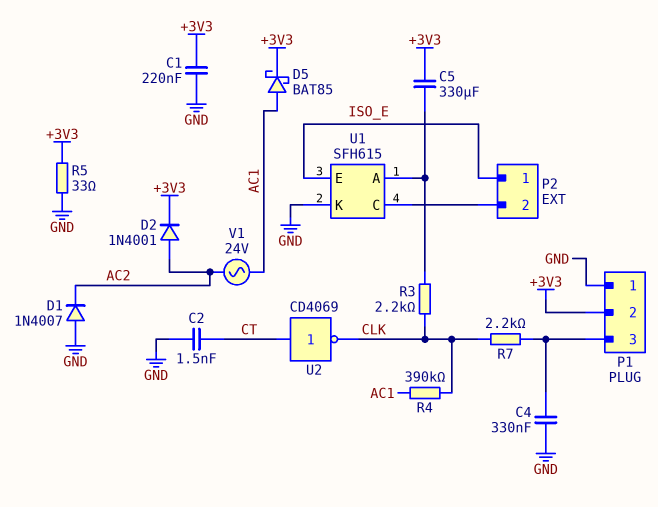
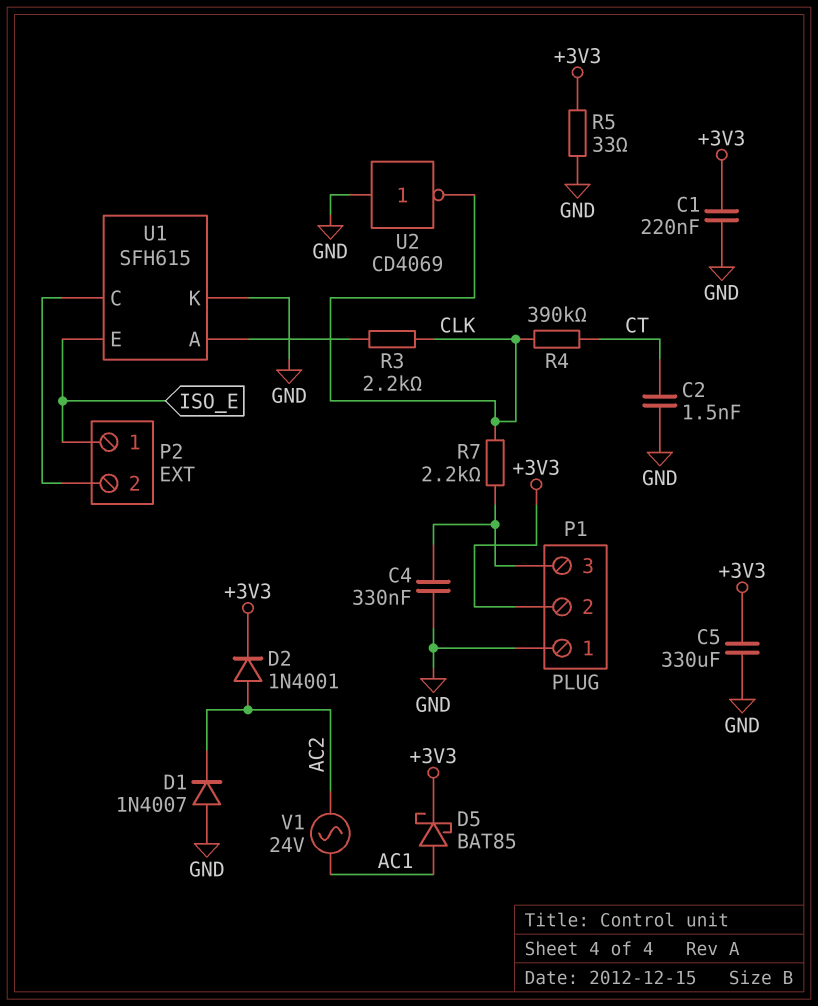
C5: 330uF (+3V3, U1/A) -> 330uF (+3V3, GND)
R4: 390k (AC1, CLK) -> 390k (CLK, CT)
U2: NOT CD4069 (in CT, out CLK) -> NOT CD4069 (in GND, out CLK)

